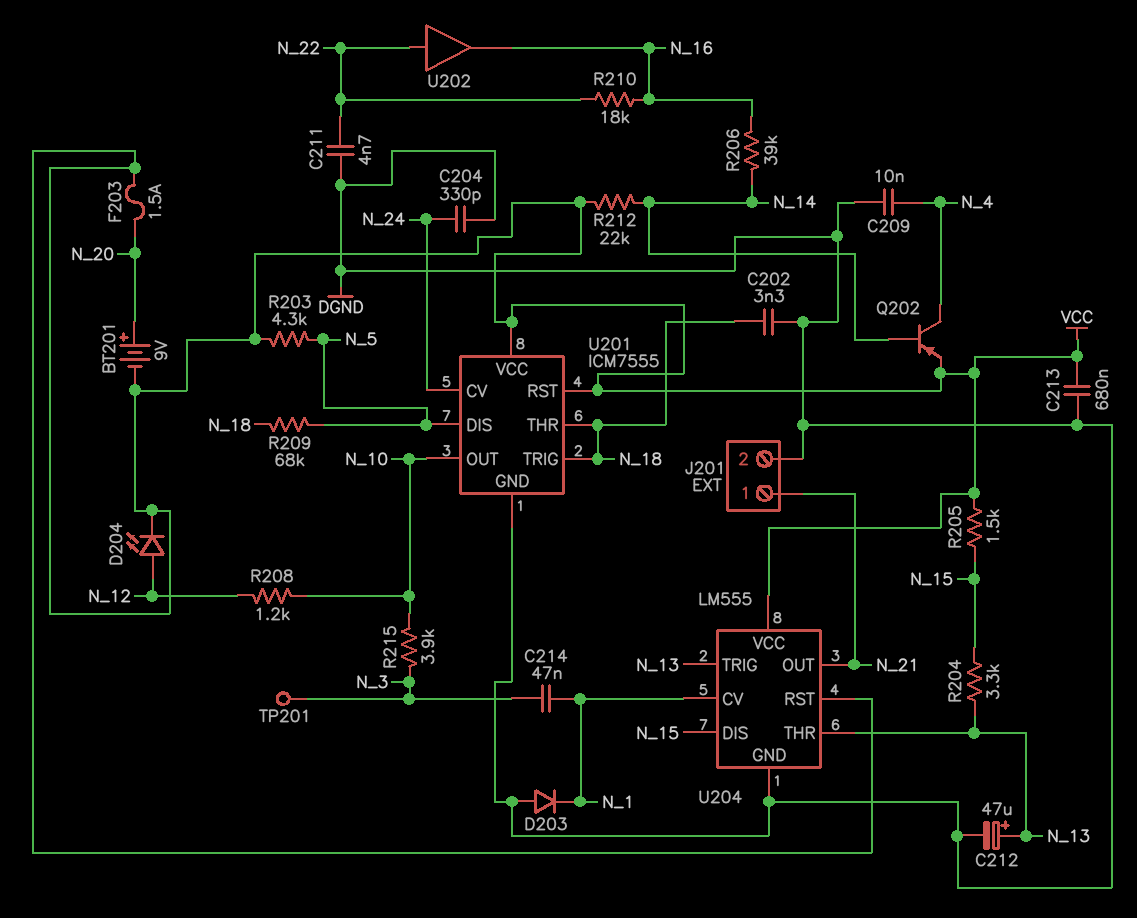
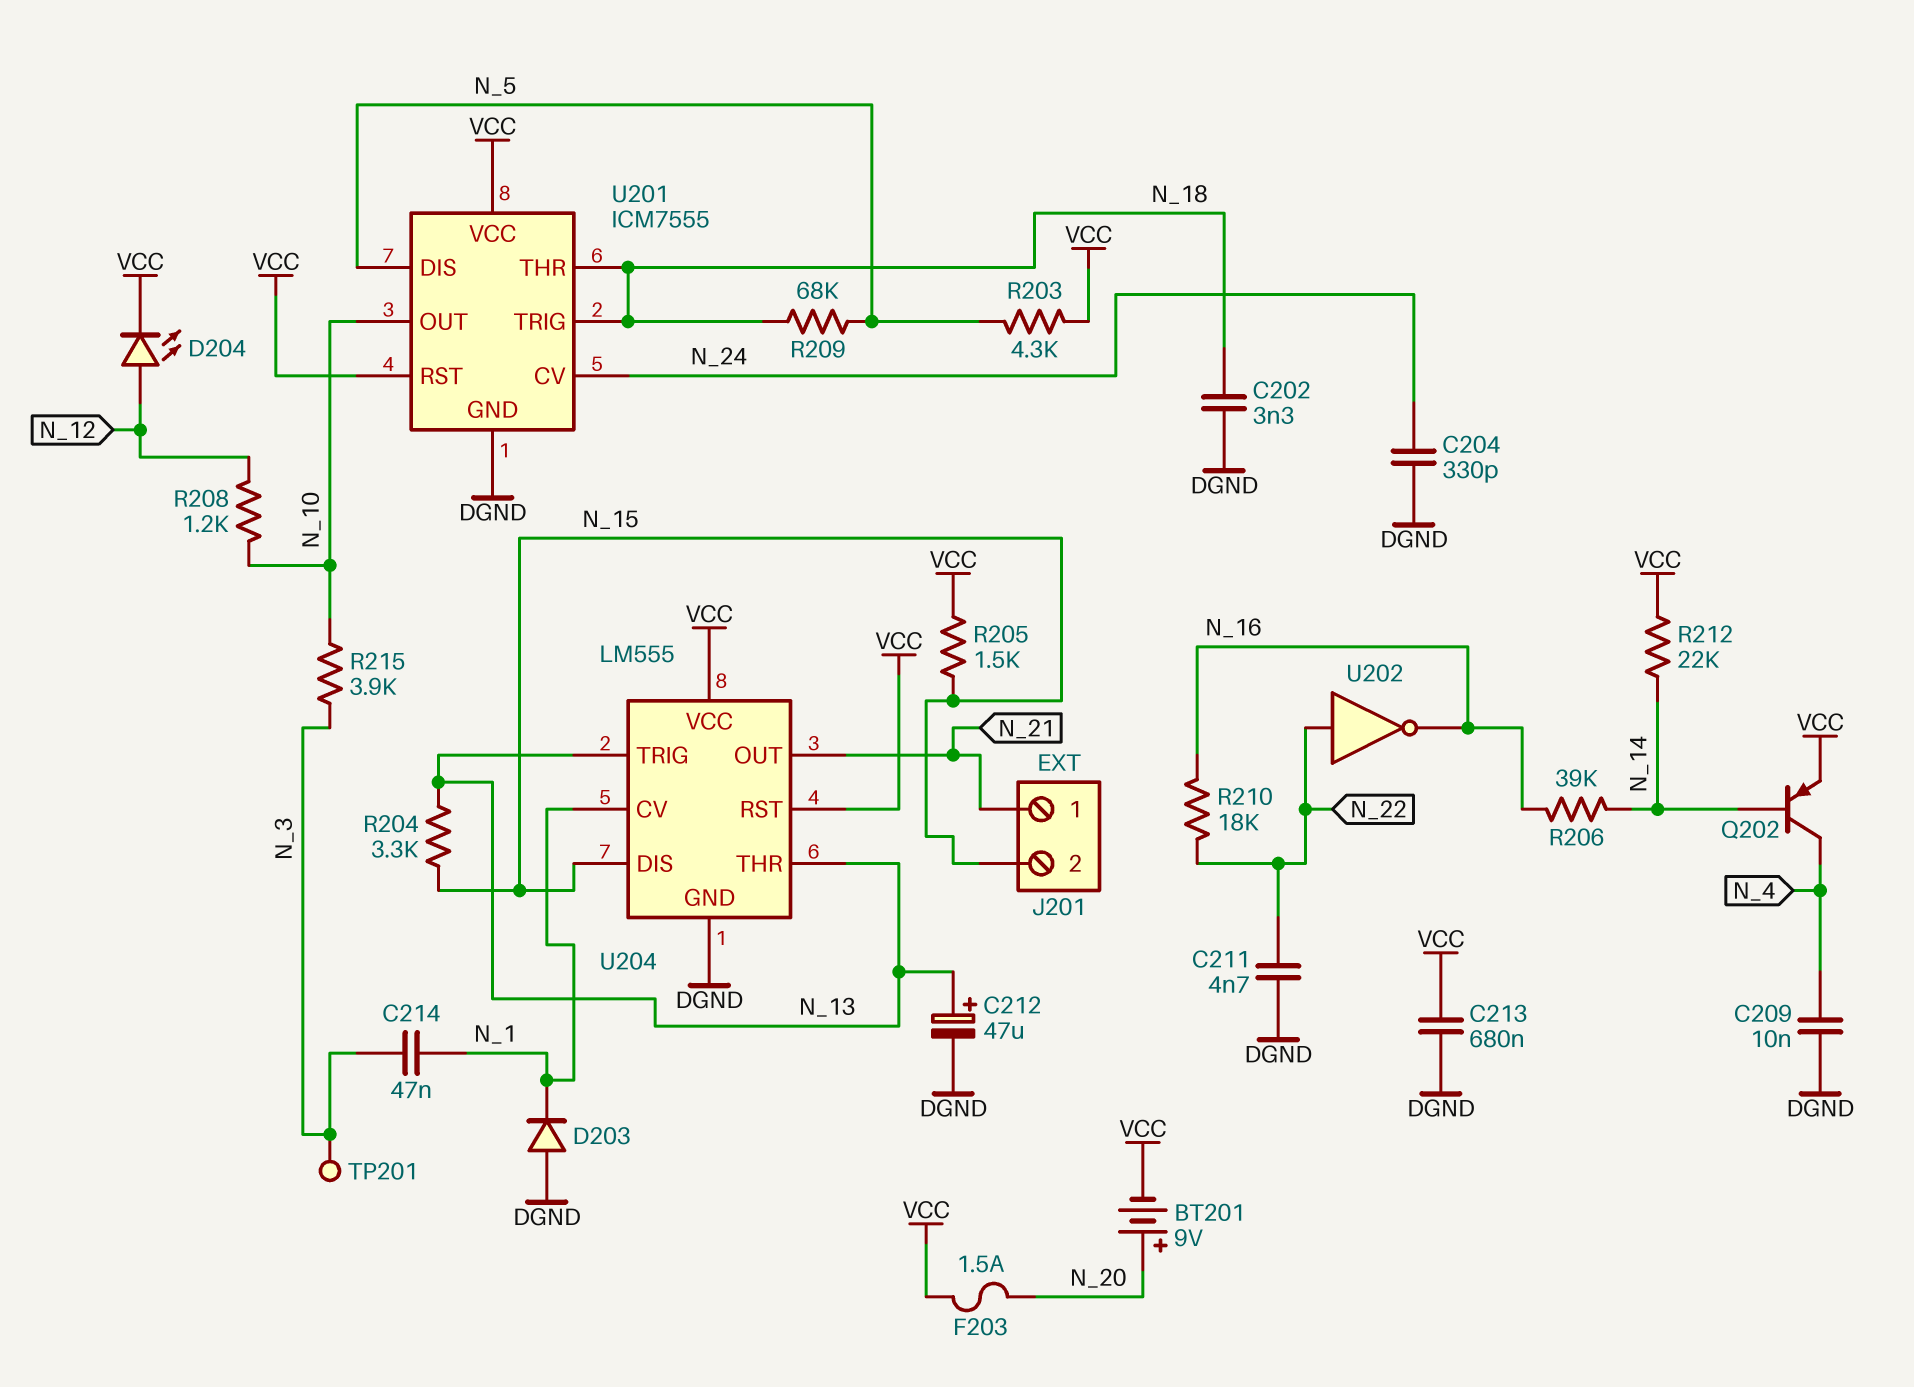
J201 pin 2: DGND -> N_15
U202: buffer (in N_22, out N_16) -> NOT (in N_22, out N_16)

